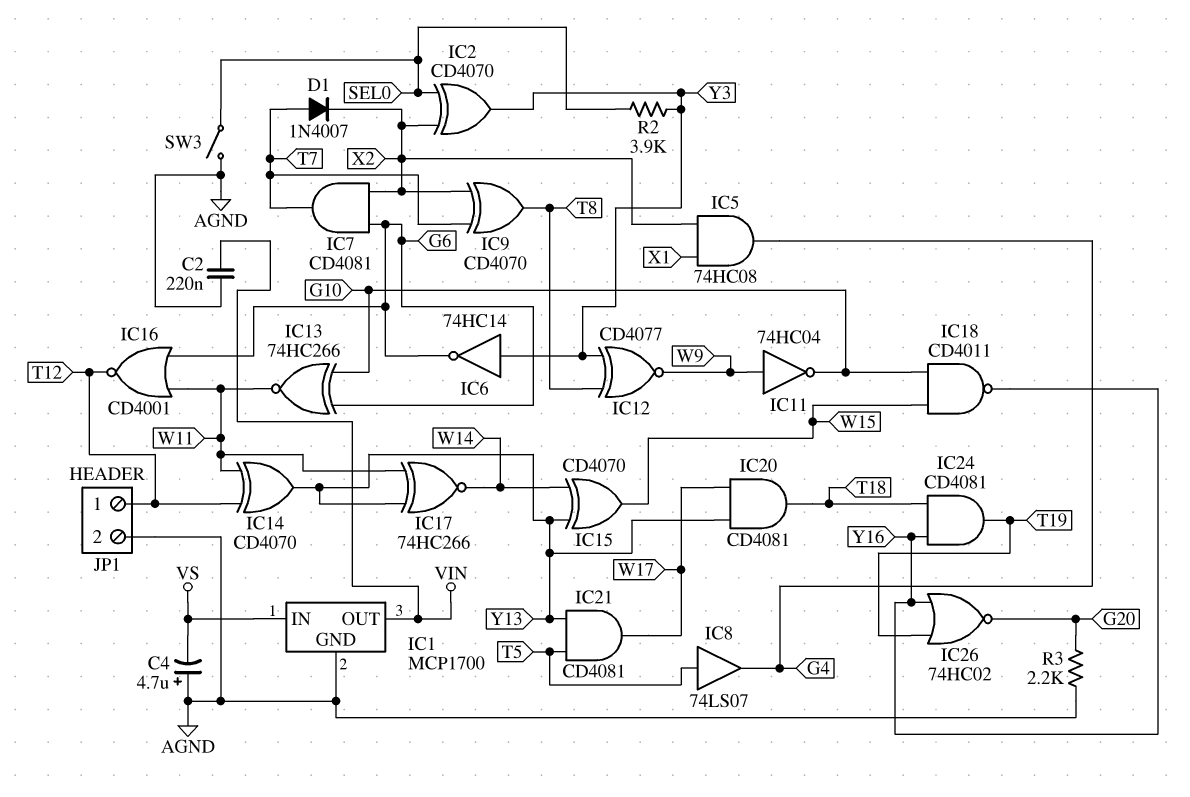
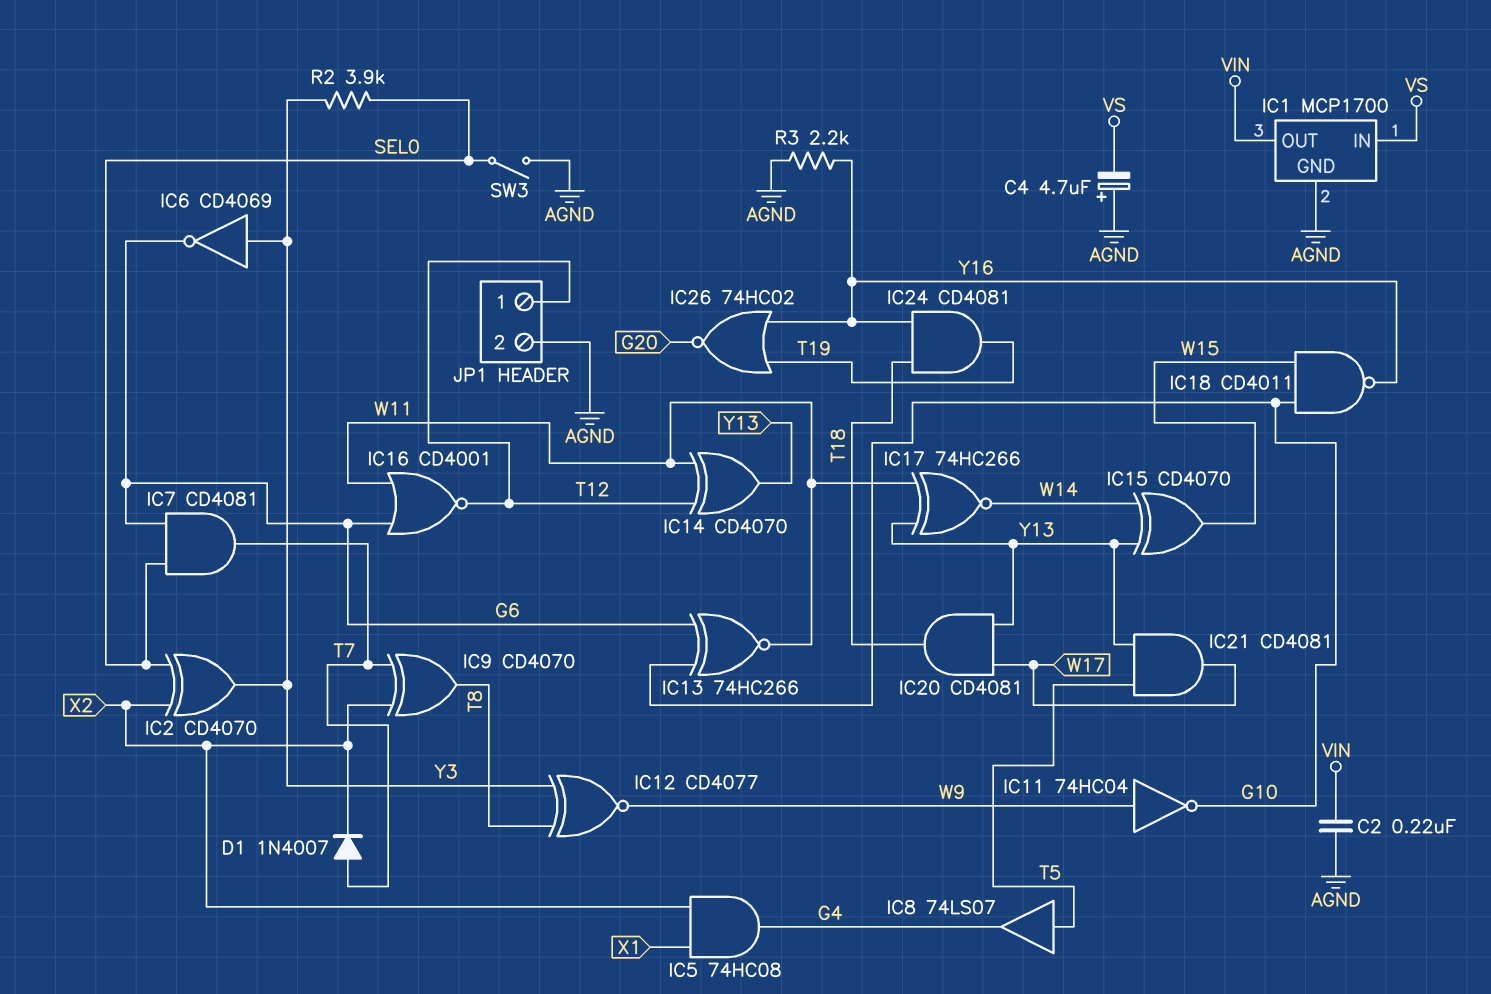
IC6: NOT 74HC14 (in Y3, out G6) -> NOT CD4069 (in Y3, out G6)
IC7: AND CD4081 (in G6, in X2, out T7) -> AND CD4081 (in G6, in SEL0, out T7)
R3: 2.2k (AGND, G20) -> 2.2k (AGND, Y16)

